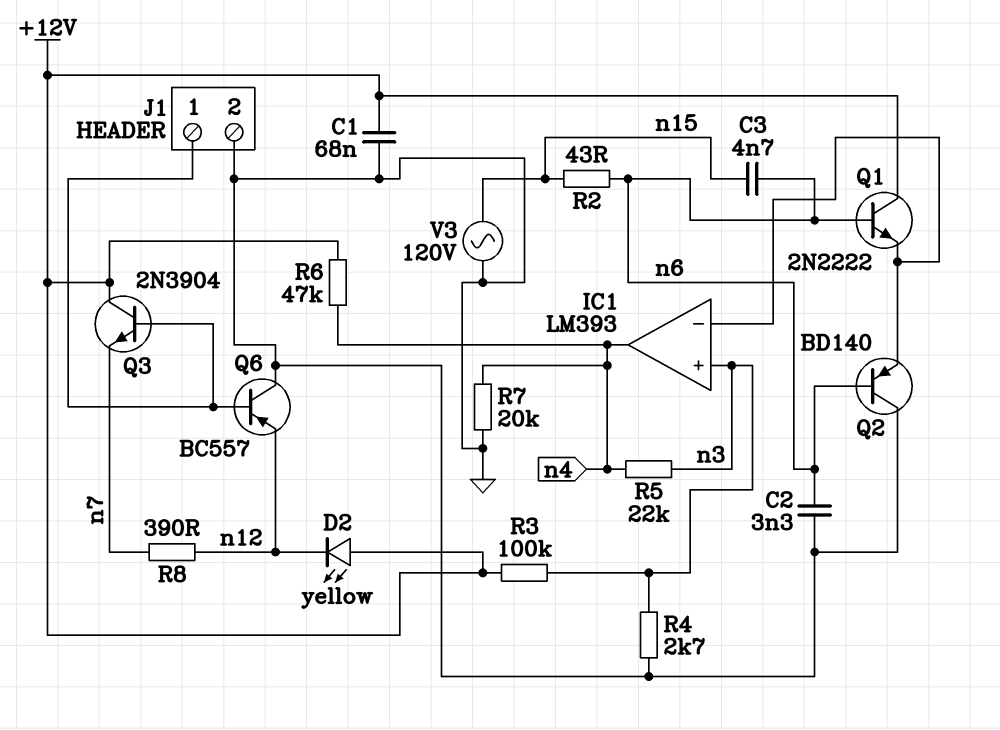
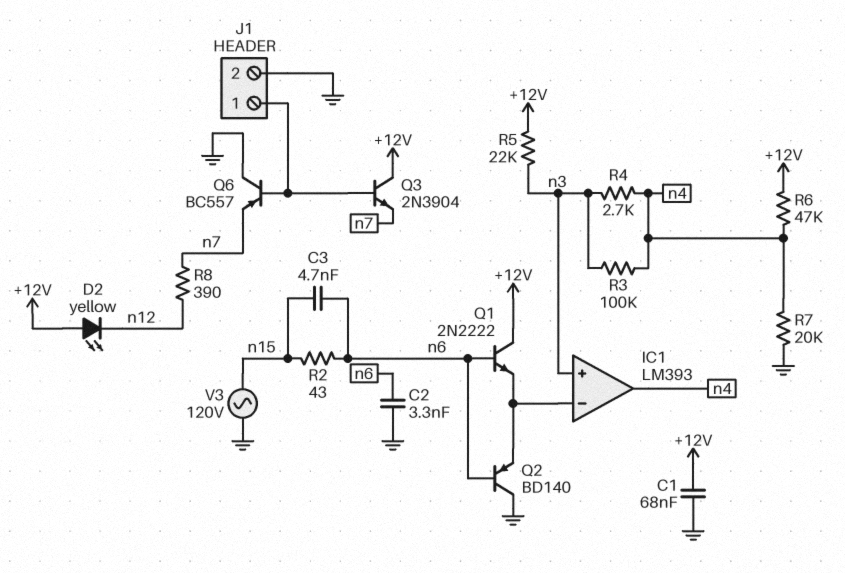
Q6: PNP BC557 (B J1/1, C GND, E n12) -> PNP BC557 (B J1/1, C GND, E n7)
R3: 100k (+12V, n3) -> 100k (n3, n4)
R4: 2.7k (GND, n3) -> 2.7k (n3, n4)
R5: 22k (n3, n4) -> 22k (+12V, n3)

